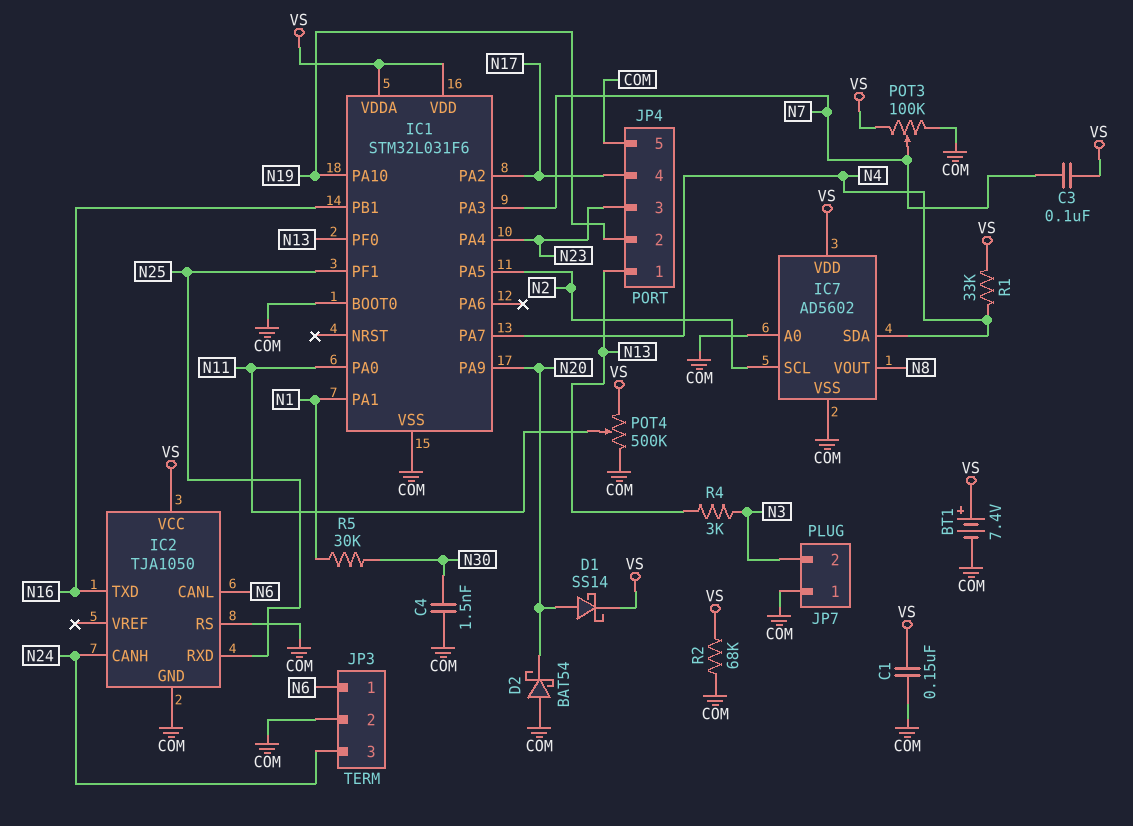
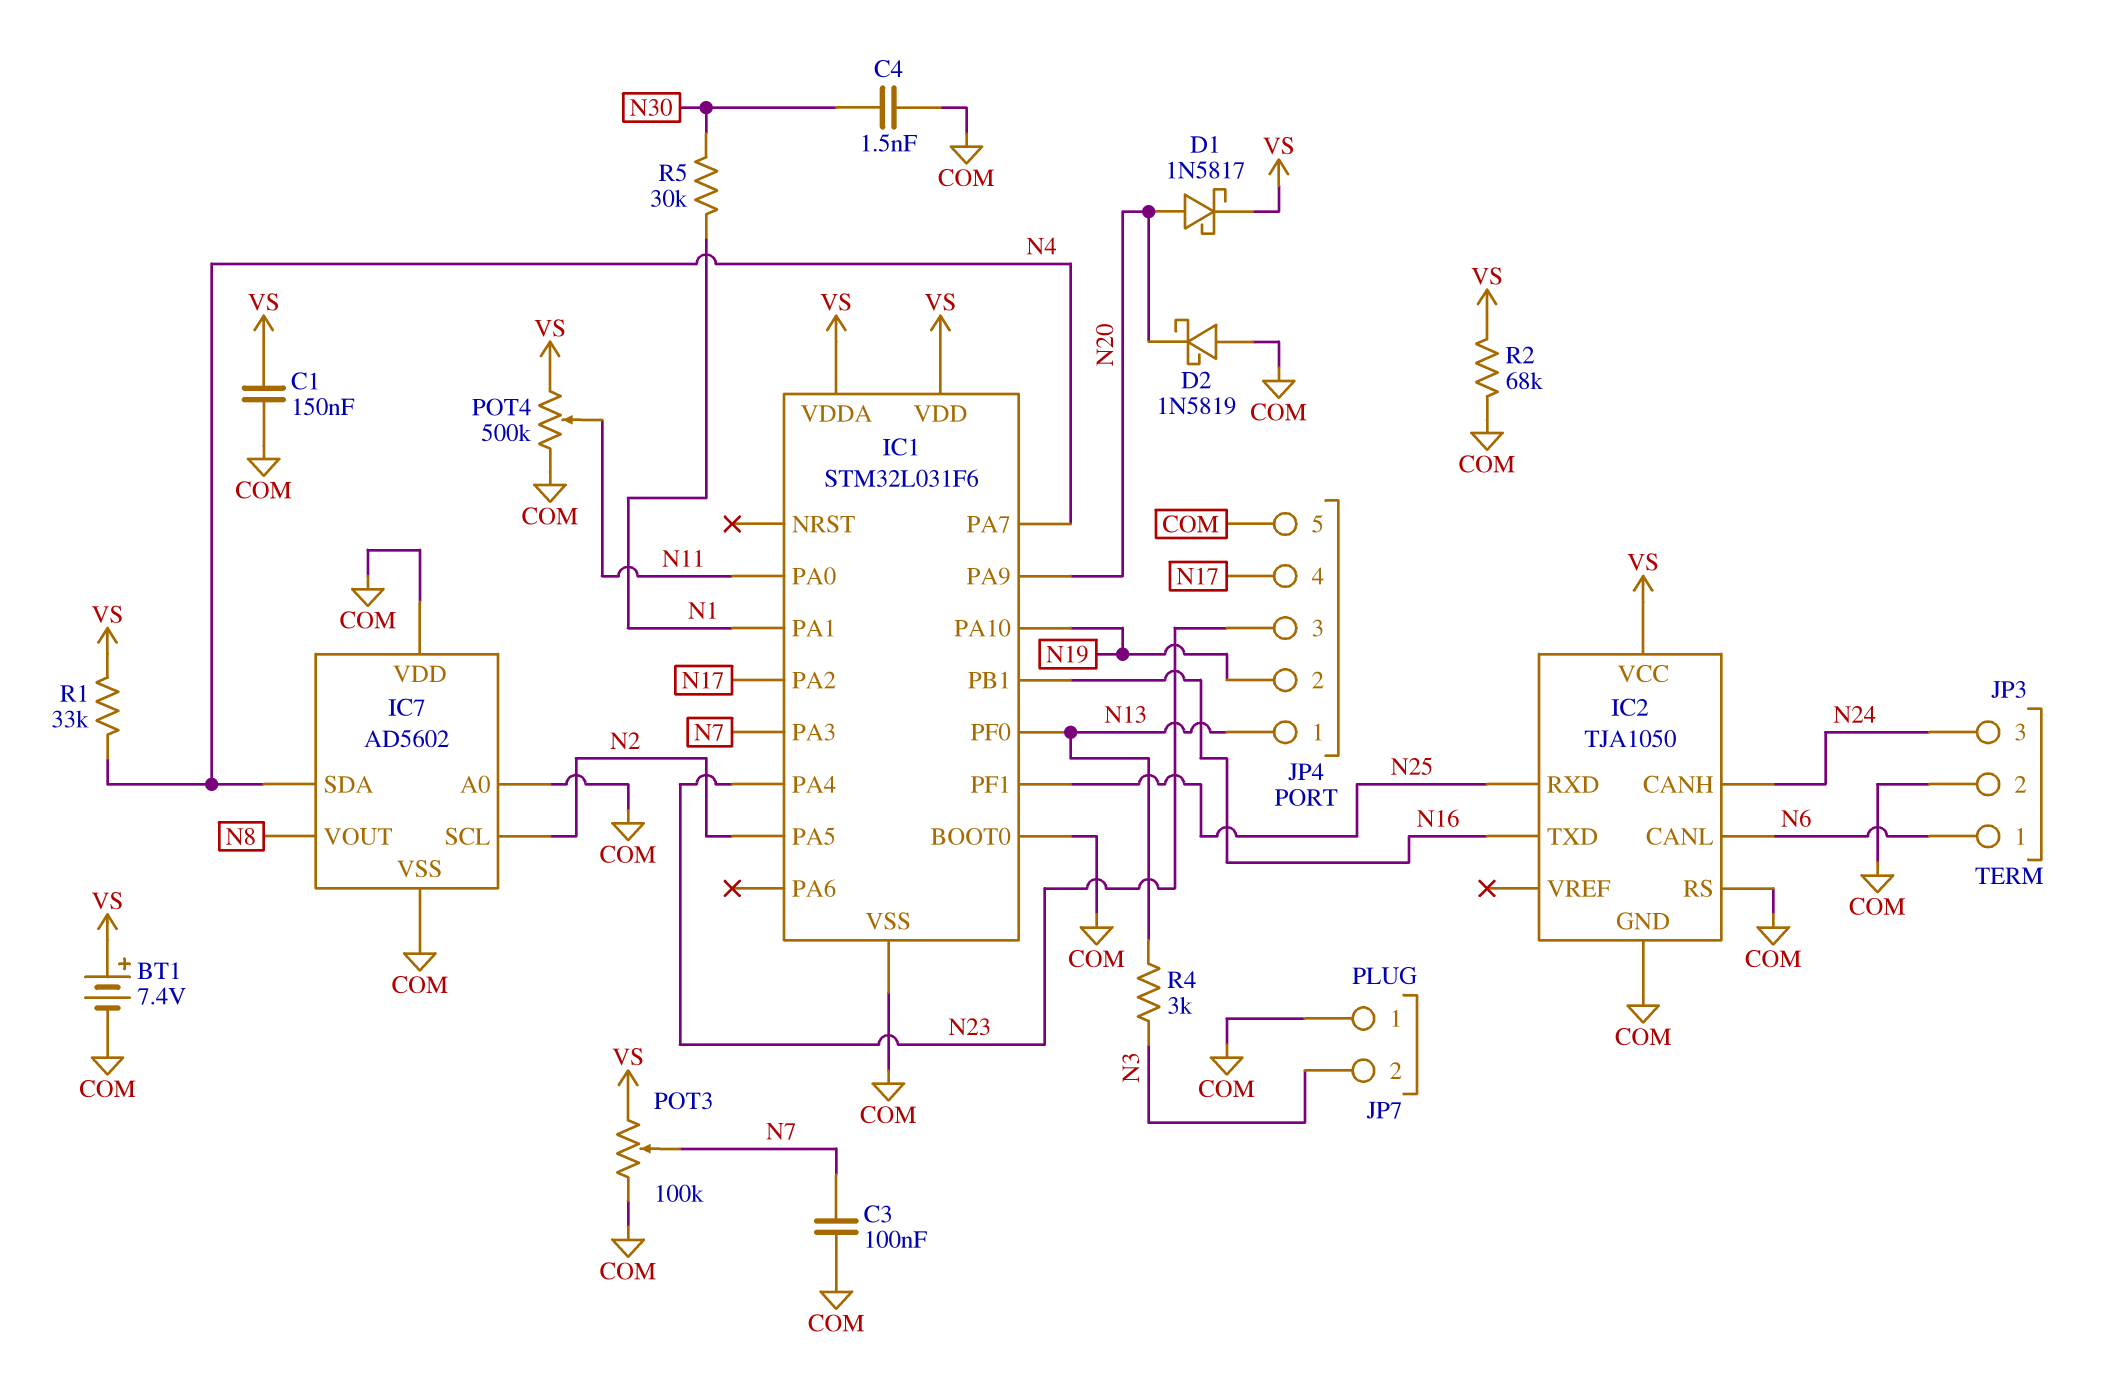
C3: 100nF (N7, VS) -> 100nF (COM, N7)
D1: schottky SS14 (A N20, K VS) -> schottky 1N5817 (A N20, K VS)
D2: schottky BAT54 (A COM, K N20) -> schottky 1N5819 (A COM, K N20)
IC7 pin VDD: VS -> COM

